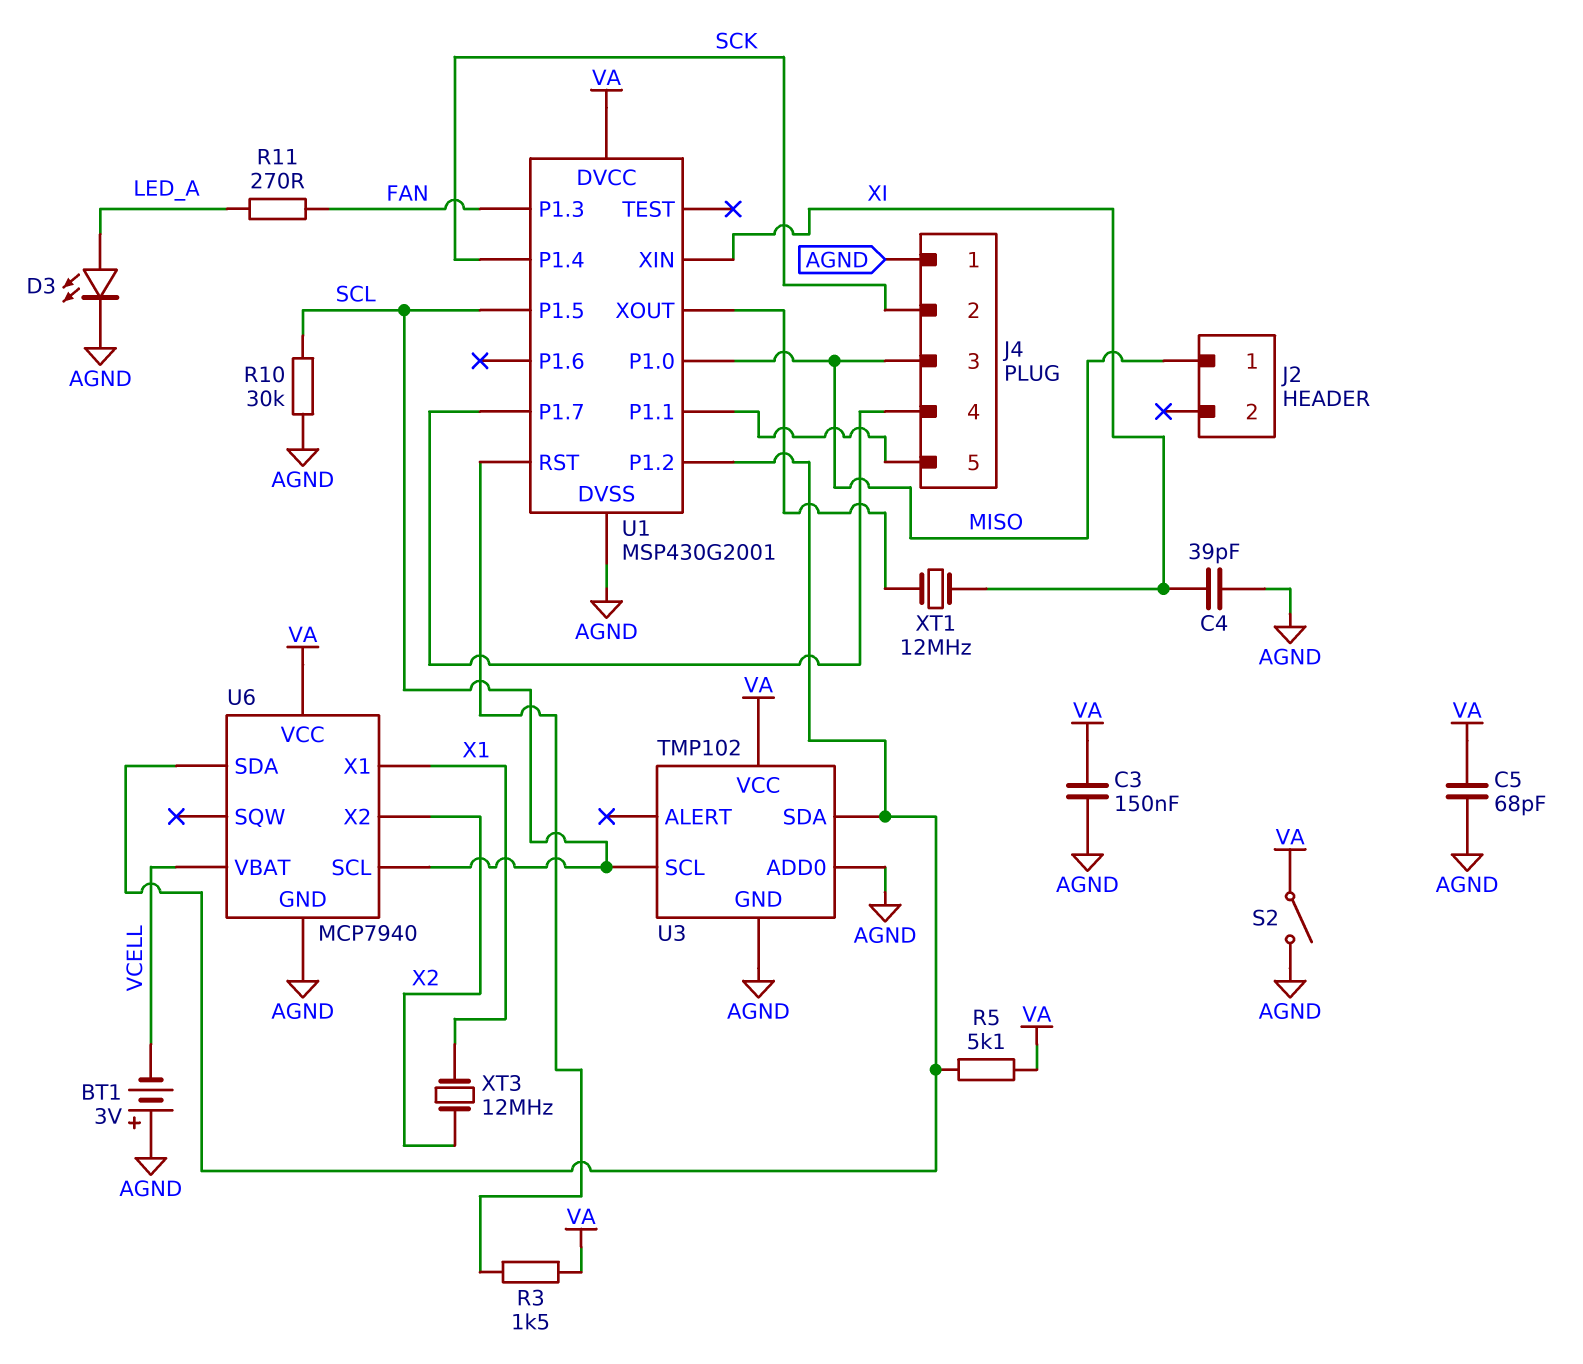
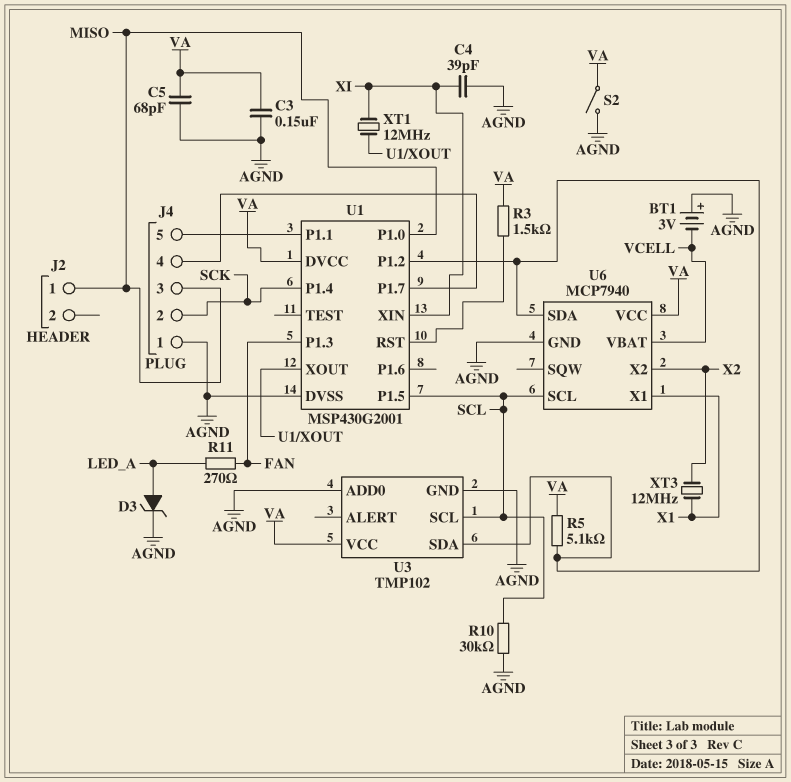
D3: LED (A LED_A, K AGND) -> zener (A LED_A, K AGND)

